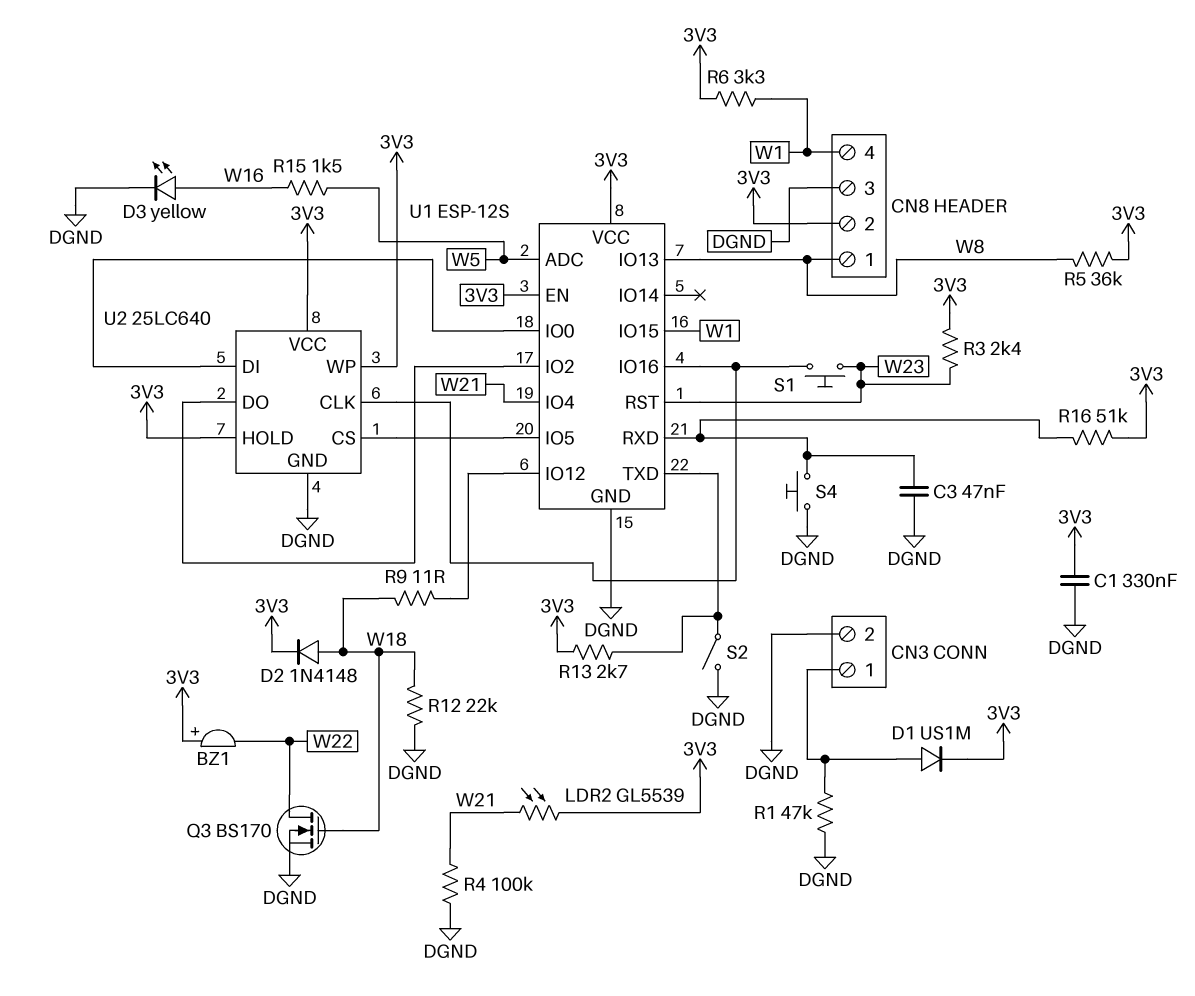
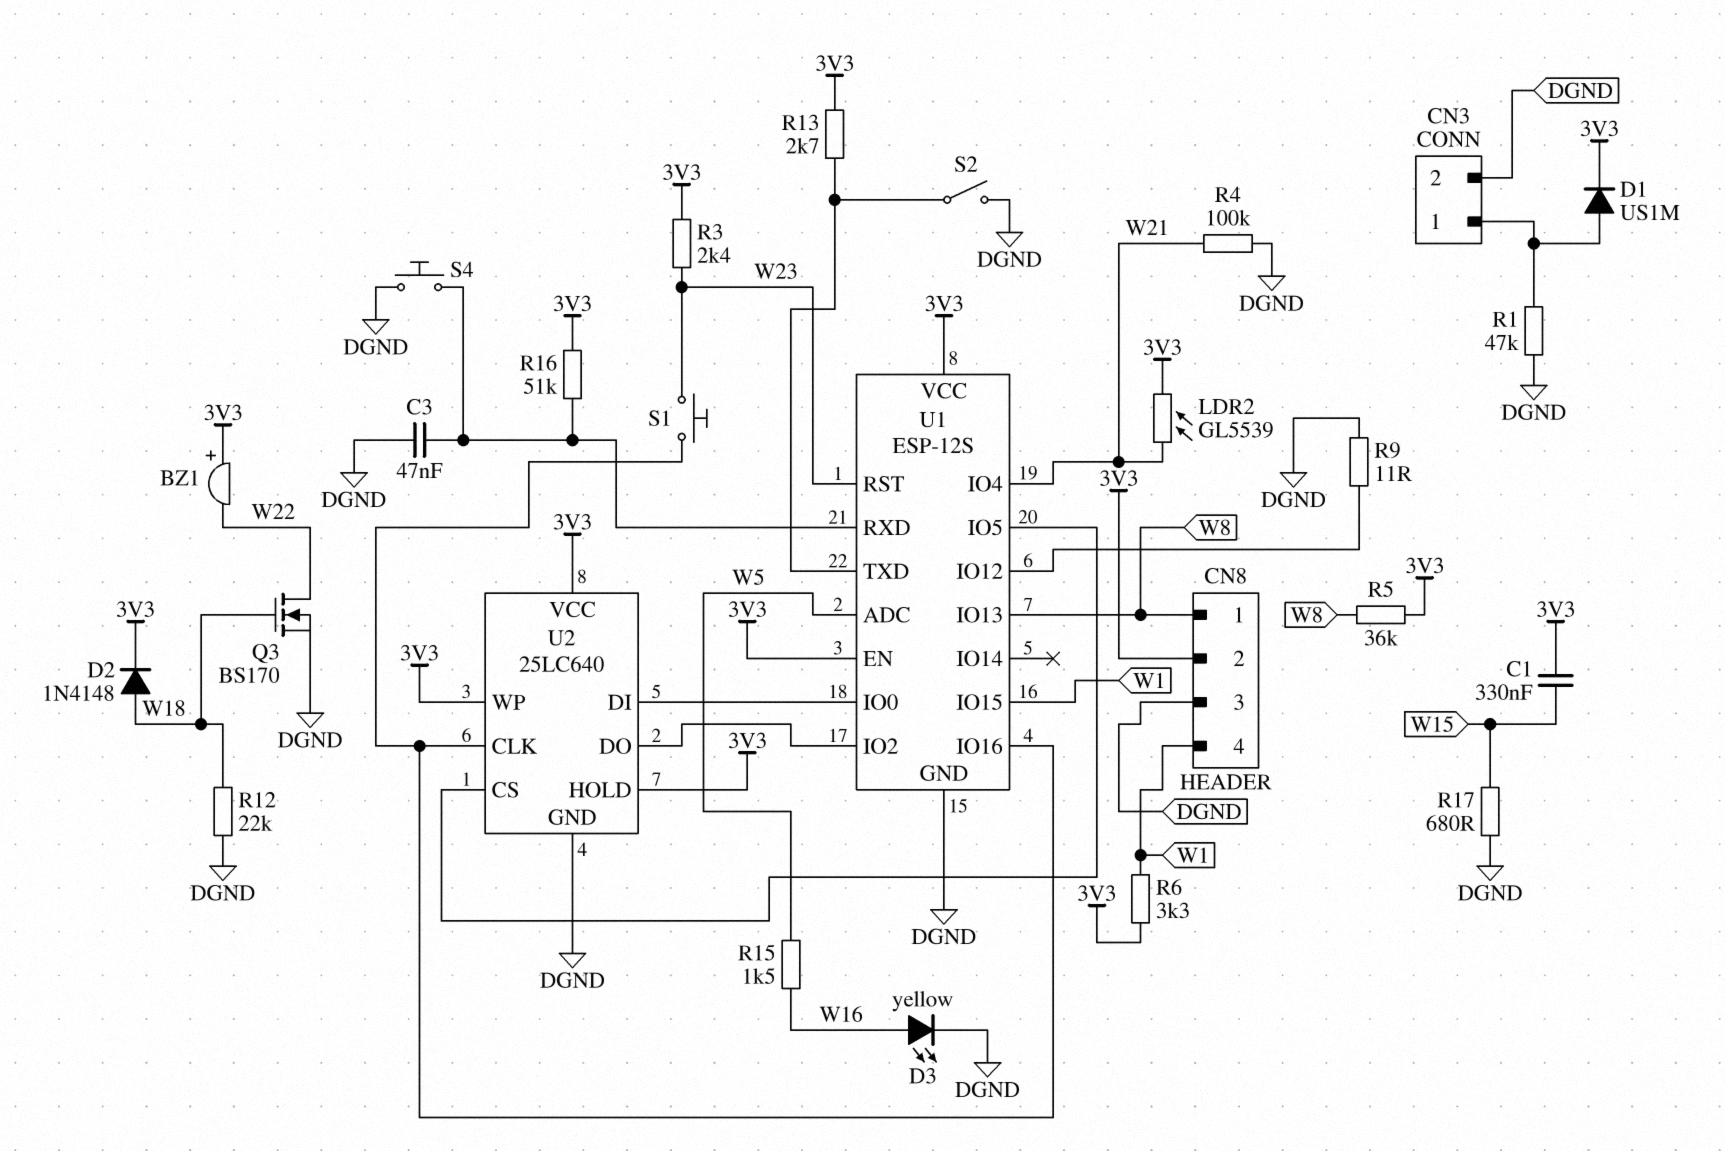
C1: 330nF (3V3, DGND) -> 330nF (3V3, W15)
R9: 11 (U1/IO12, W18) -> 11 (DGND, U1/IO12)
R17: none -> 680 (DGND, W15)

